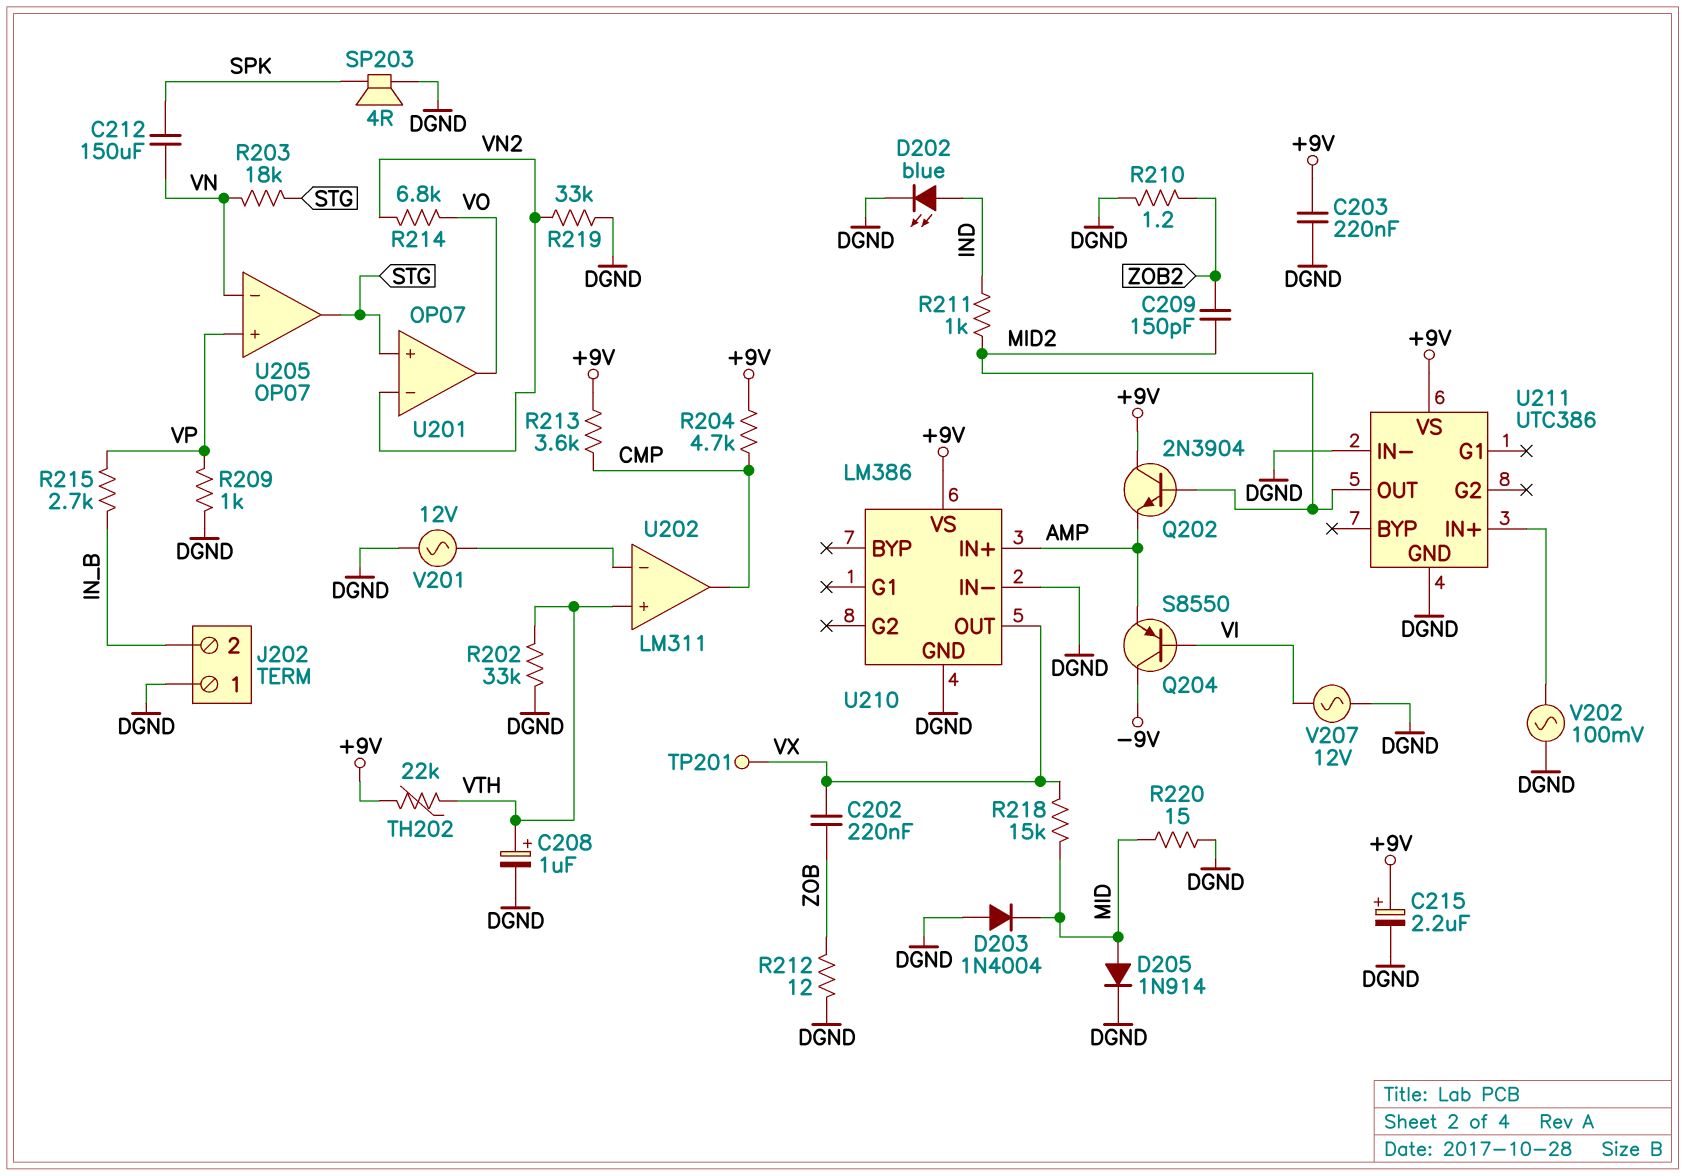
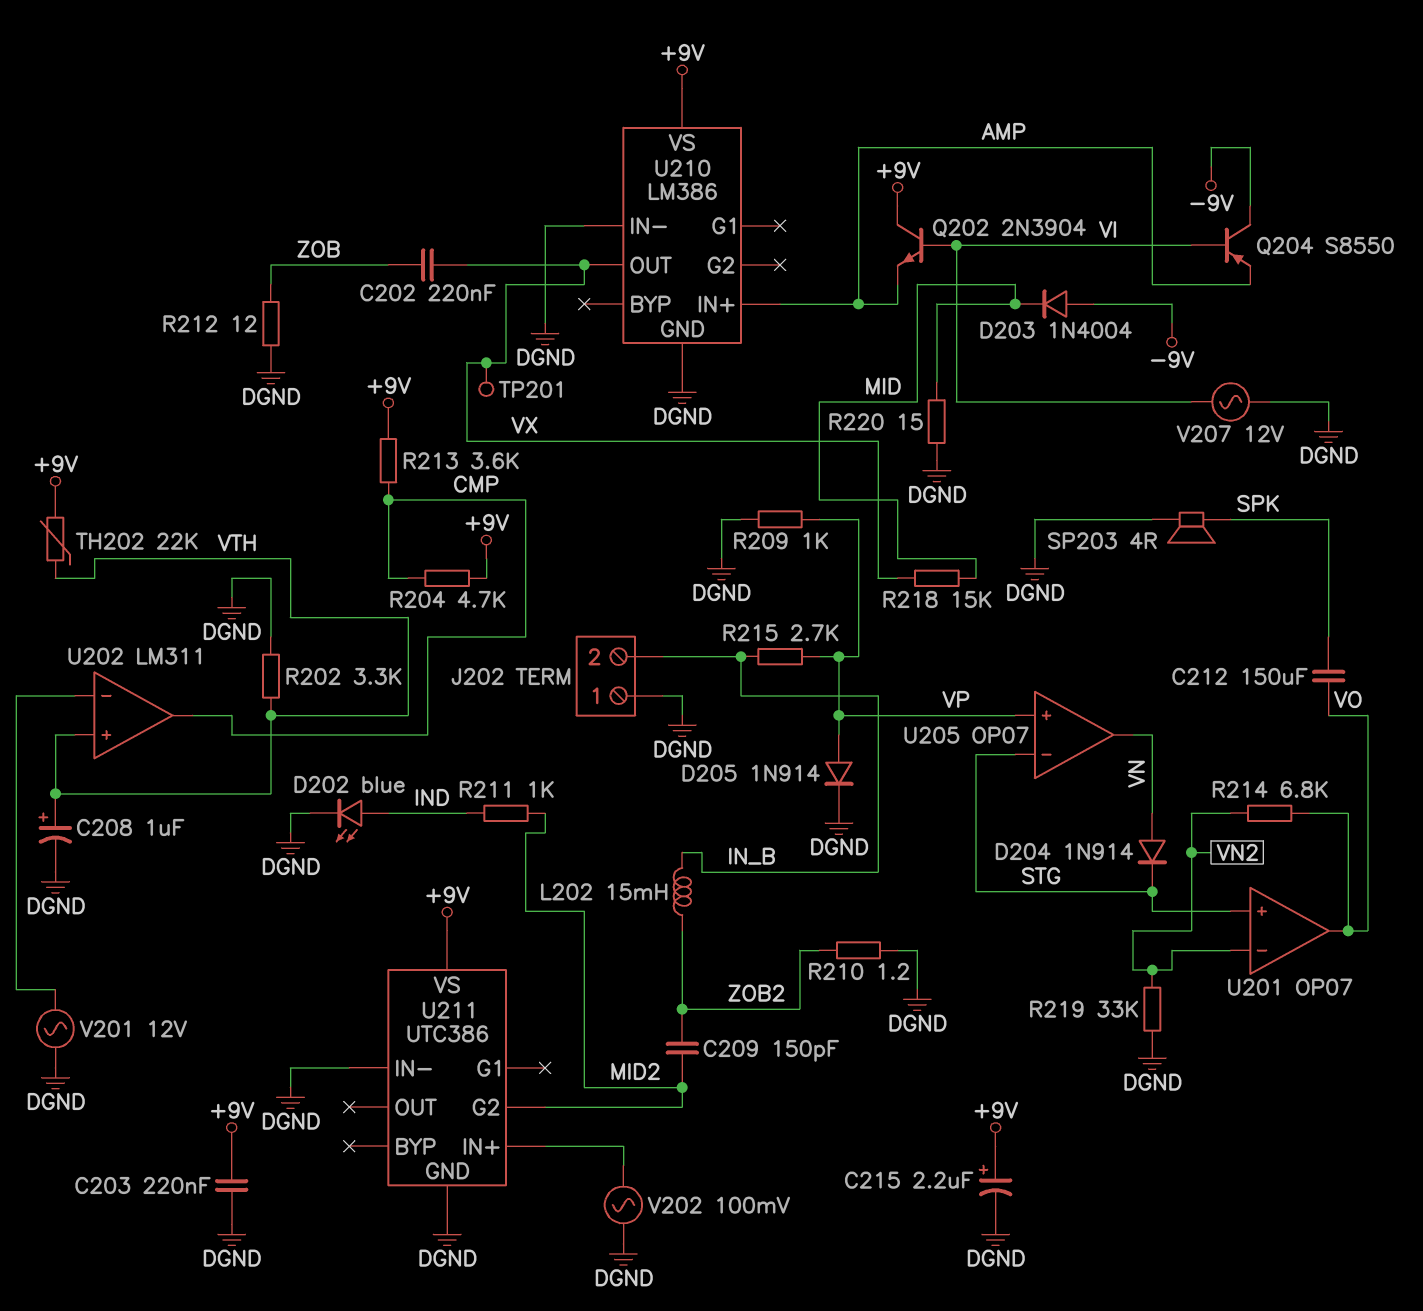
C212: 150uF (SPK, VN) -> 150uF (SPK, VO)
D203: diode 1N4004 (A DGND, K MID) -> diode 1N4004 (A -9V, K MID)
D204: none -> diode 1N914 (A VN, K STG)
D205: diode 1N914 (A MID, K DGND) -> diode 1N914 (A VP, K DGND)
L202: none -> 15mH (IN_B, ZOB2)
Q202: NPN 2N3904 (B MID2, C +9V, E AMP) -> NPN 2N3904 (B VI, C +9V, E AMP)
R202: 33k (DGND, VTH) -> 3.3k (DGND, VTH)
R203: 18k (STG, VN) -> none
U205 pin in-: VN -> STG
U205 pin out: STG -> VN
U211 pin G2: none -> MID2
U211 pin OUT: MID2 -> none

